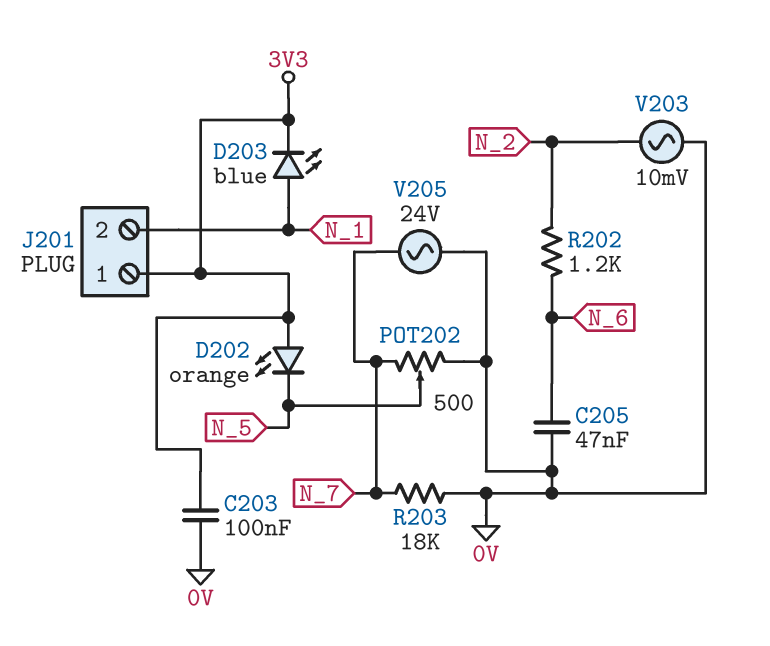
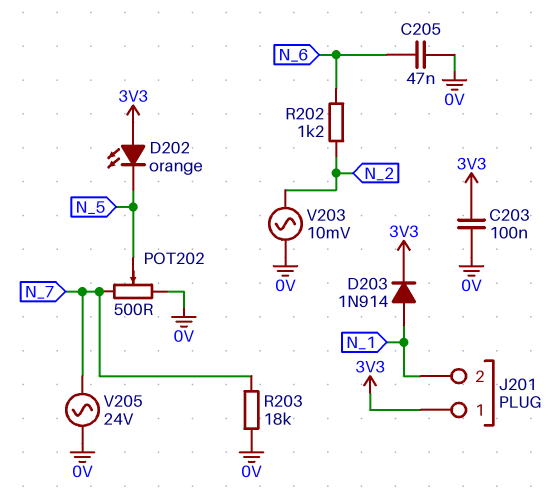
D203: LED blue (A N_1, K 3V3) -> diode 1N914 (A N_1, K 3V3)

